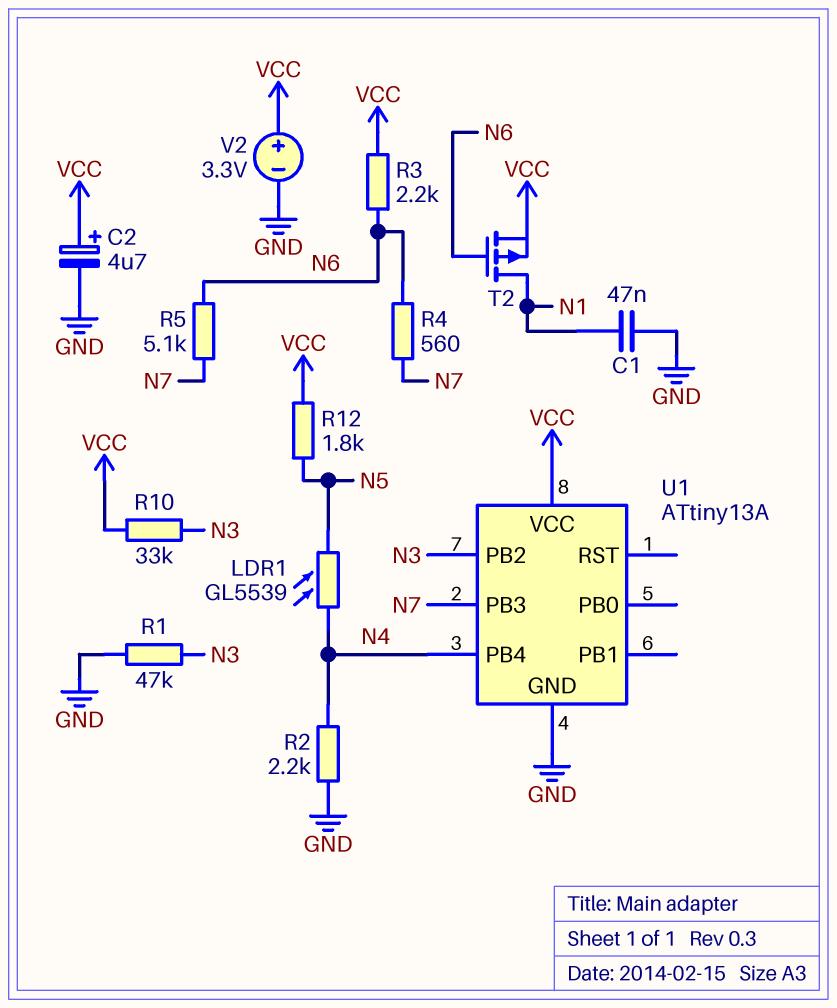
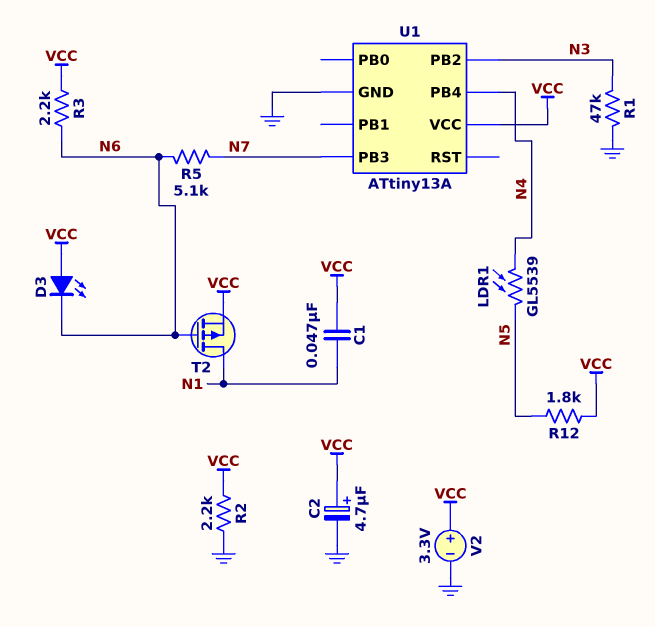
C1: 47nF (GND, N1) -> 47nF (N1, VCC)
D3: none -> LED (A VCC, K N6)
R2: 2.2k (GND, N4) -> 2.2k (GND, VCC)
R4: 560 (N6, N7) -> none
R10: 33k (N3, VCC) -> none

